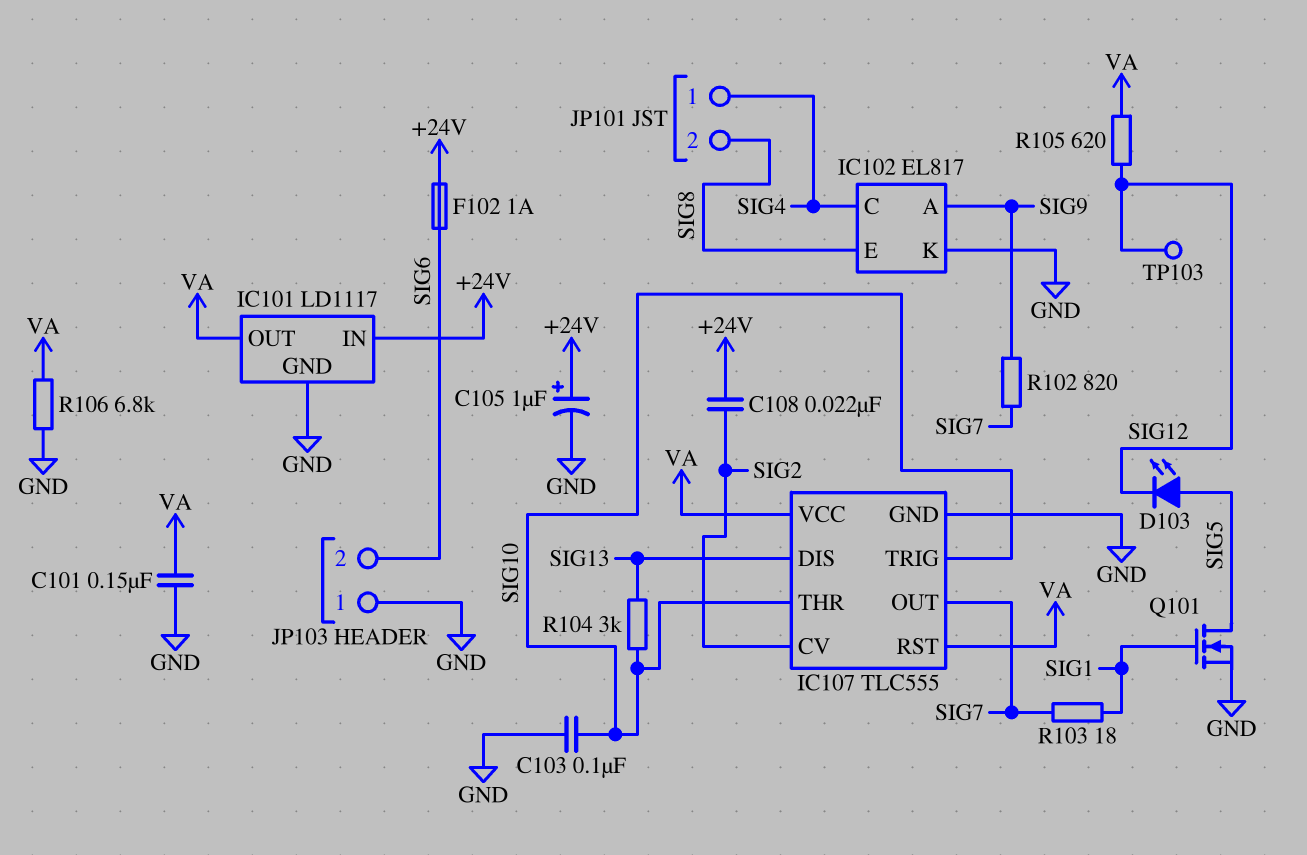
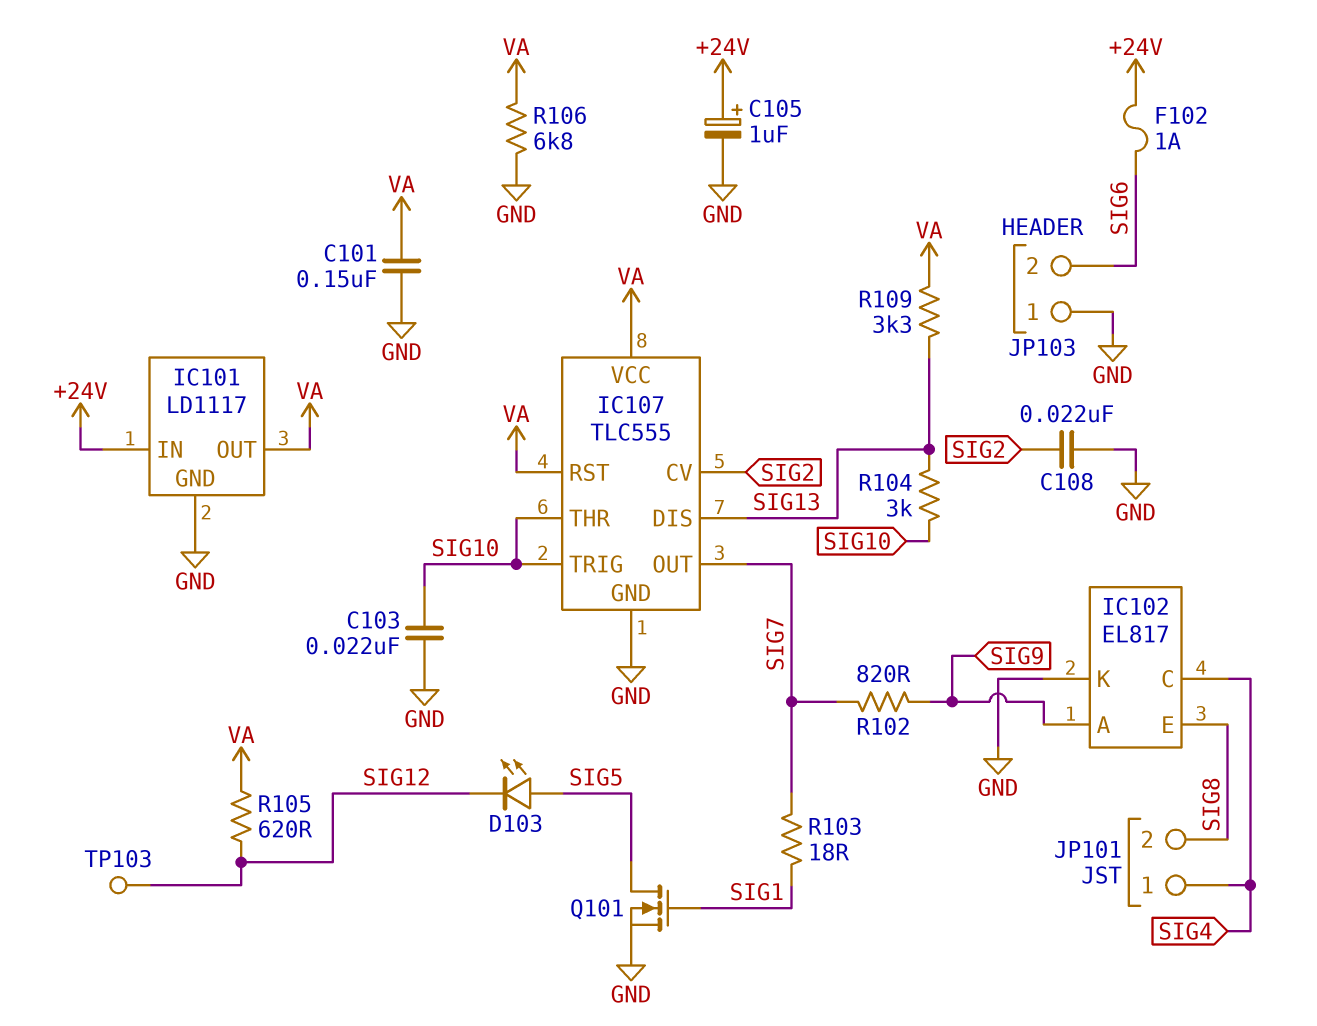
C103: 100nF (GND, SIG10) -> 22nF (GND, SIG10)
C108: 22nF (+24V, SIG2) -> 22nF (GND, SIG2)
R109: none -> 3.3k (SIG13, VA)

